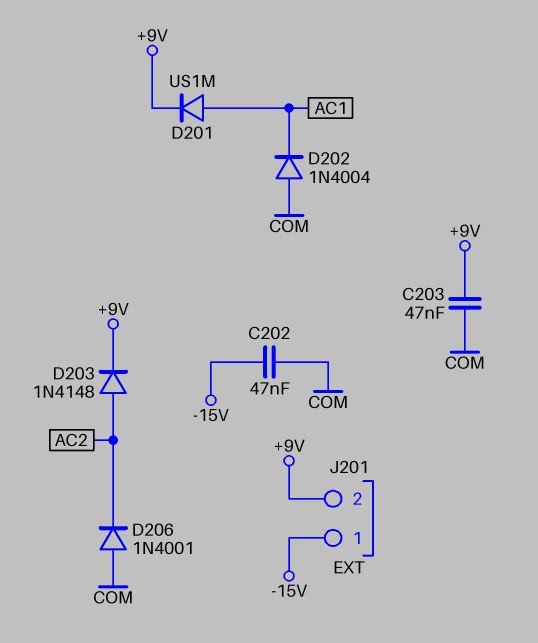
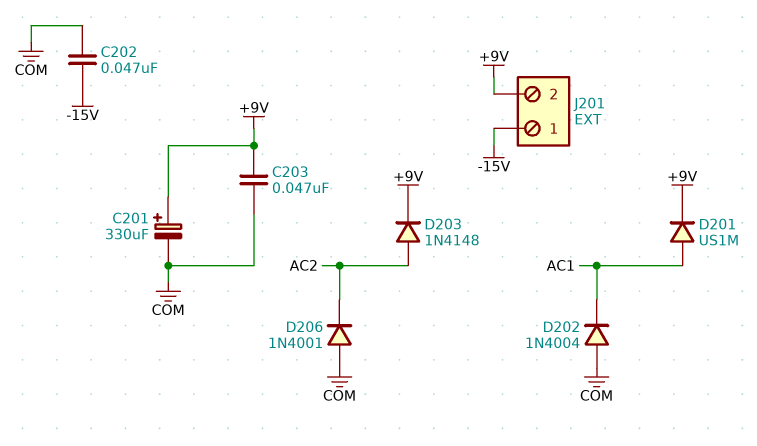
C201: none -> 330uF (plus +9V, minus COM)

